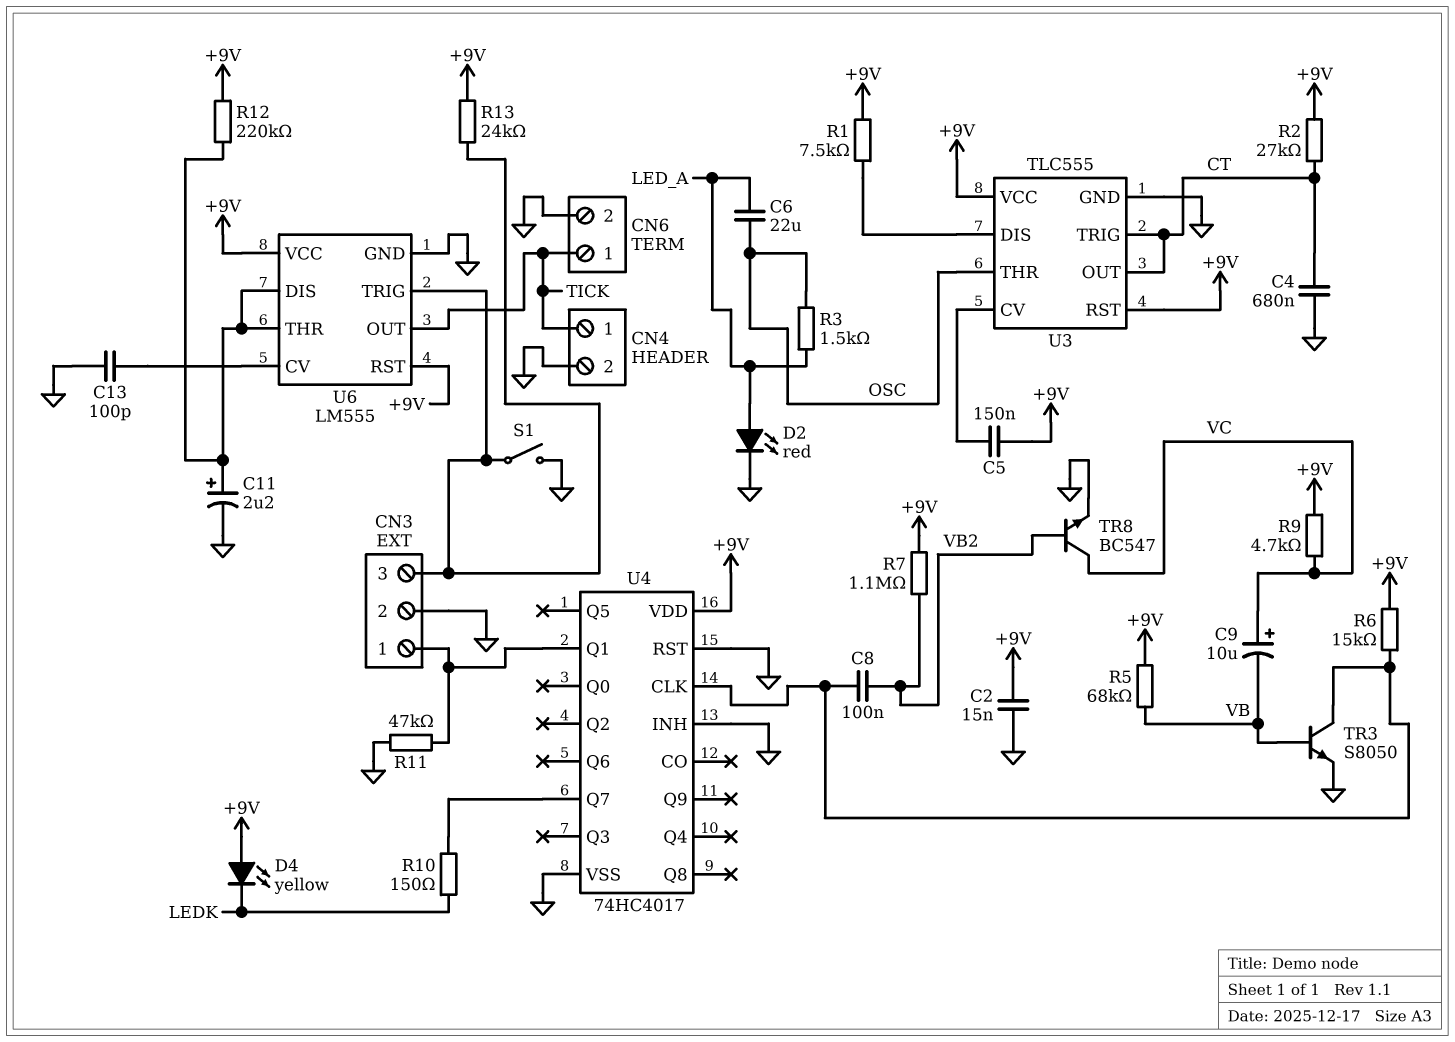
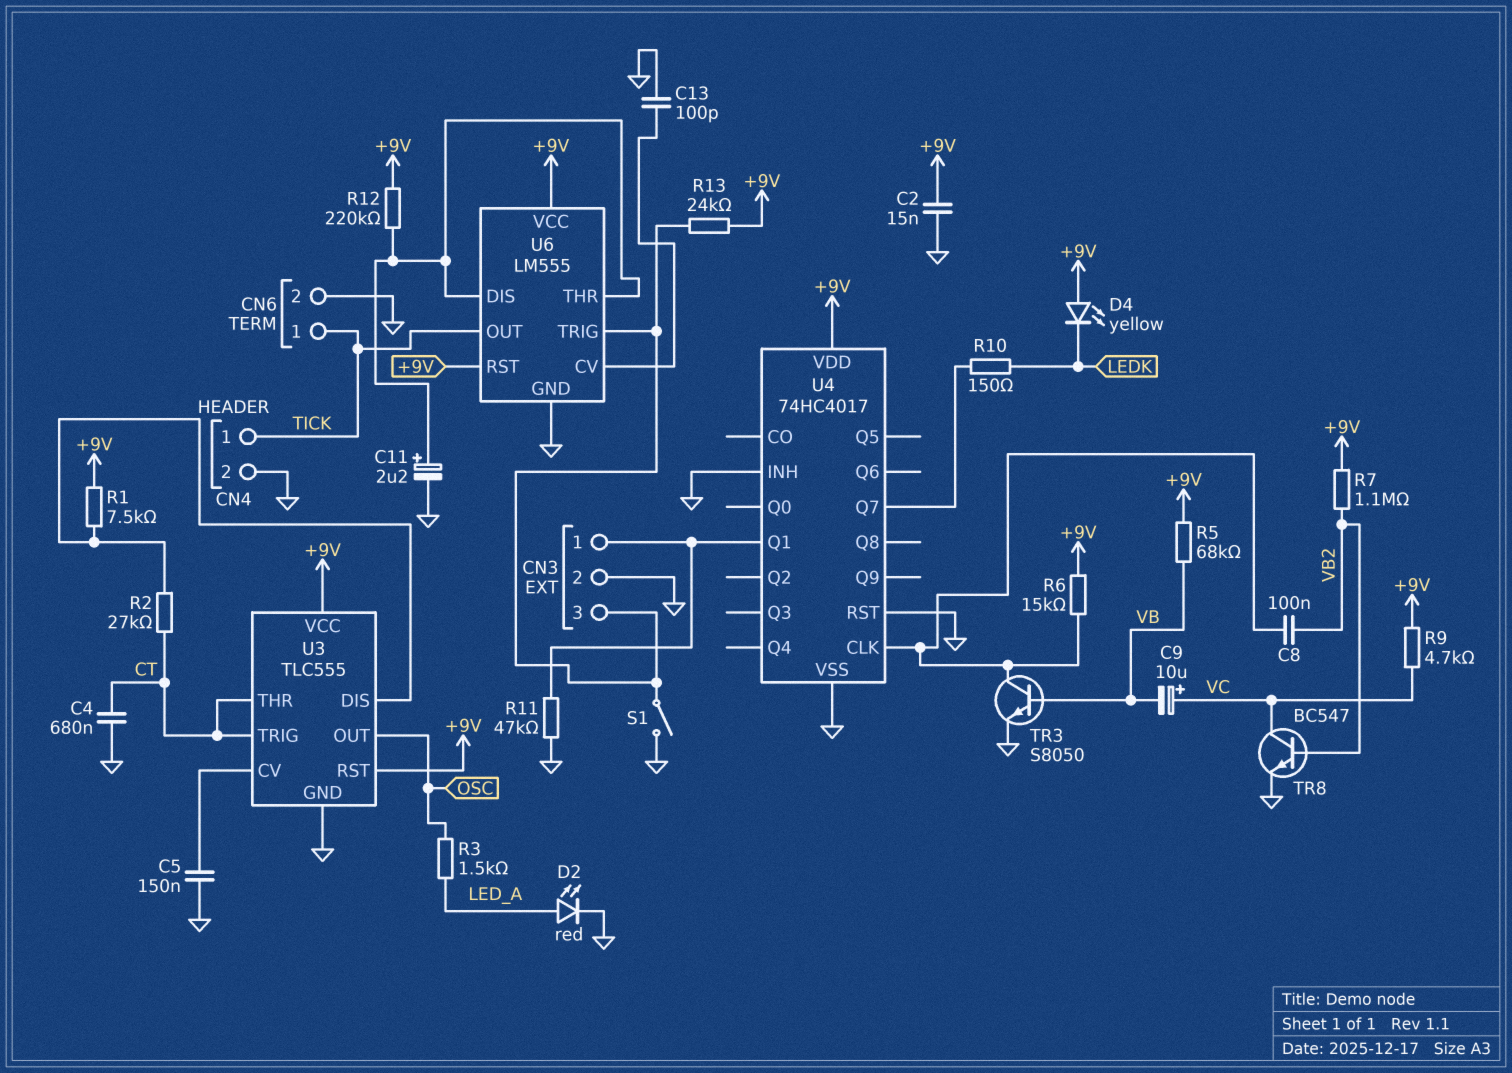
C5: 150nF (+9V, U3/CV) -> 150nF (GND, U3/CV)
C6: 22uF (LED_A, OSC) -> none
R2: 27k (+9V, CT) -> 27k (CT, U3/DIS)
U3 pin OUT: CT -> OSC
U3 pin THR: OSC -> CT

